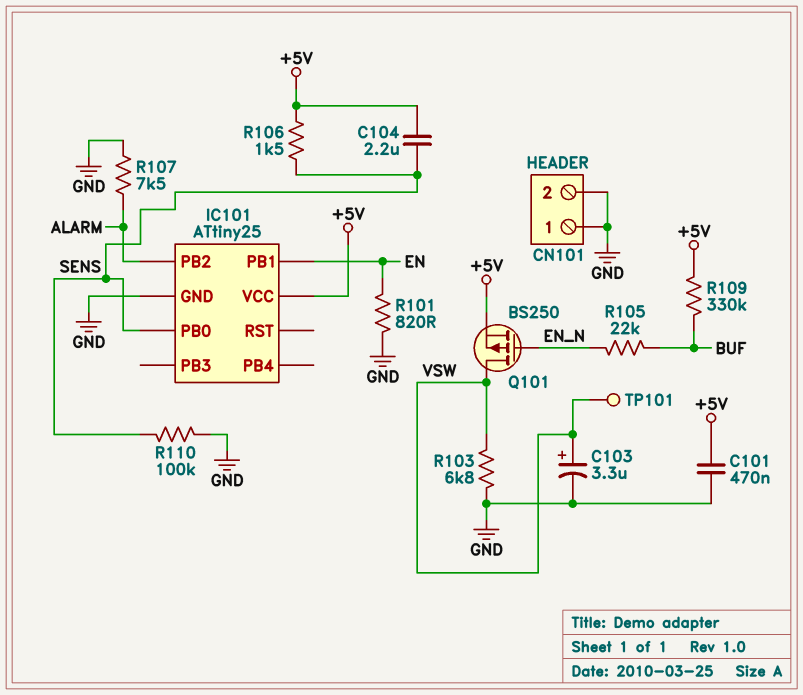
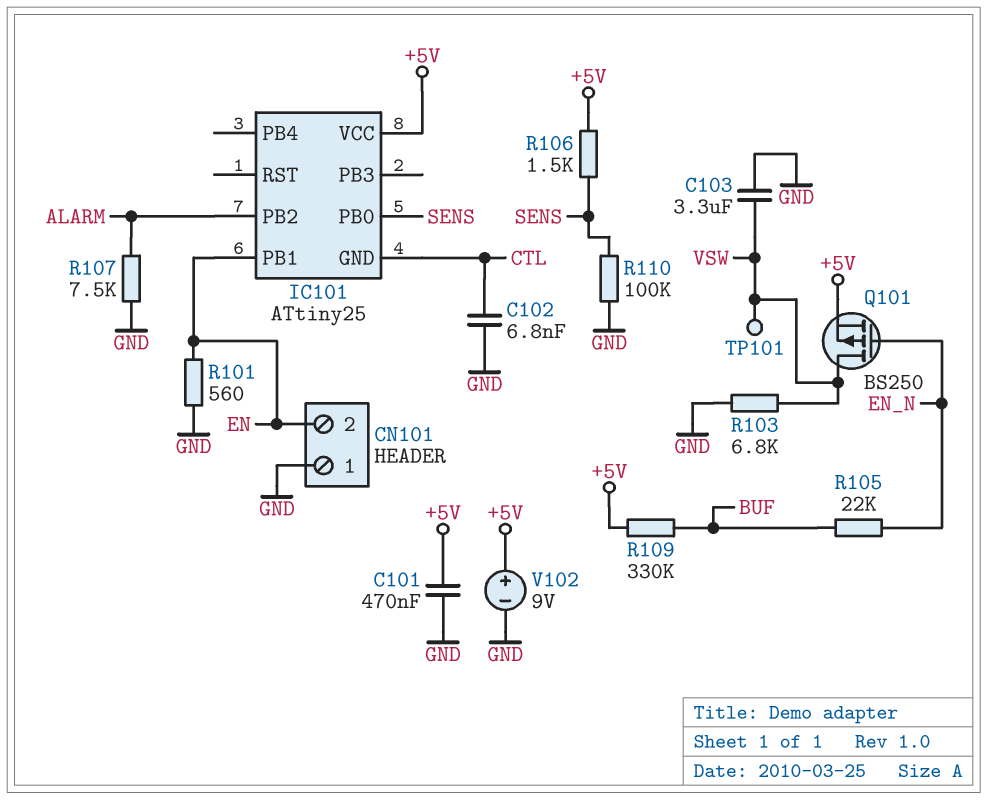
C102: none -> 6.8nF (CTL, GND)
C103: 3.3uF (plus VSW, minus GND) -> 3.3uF (GND, VSW)
C104: 2.2uF (+5V, SENS) -> none
CN101 pin 2: GND -> EN
IC101 pin GND: GND -> CTL
R101: 820 (EN, GND) -> 560 (EN, GND)
V102: none -> 9V (plus +5V, minus GND)

